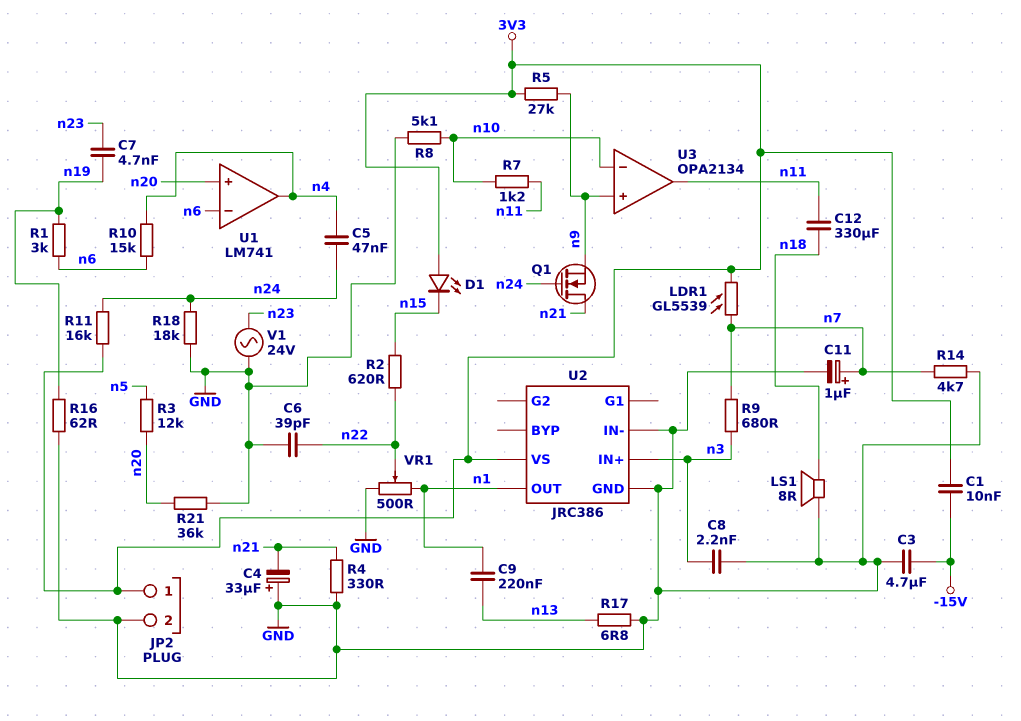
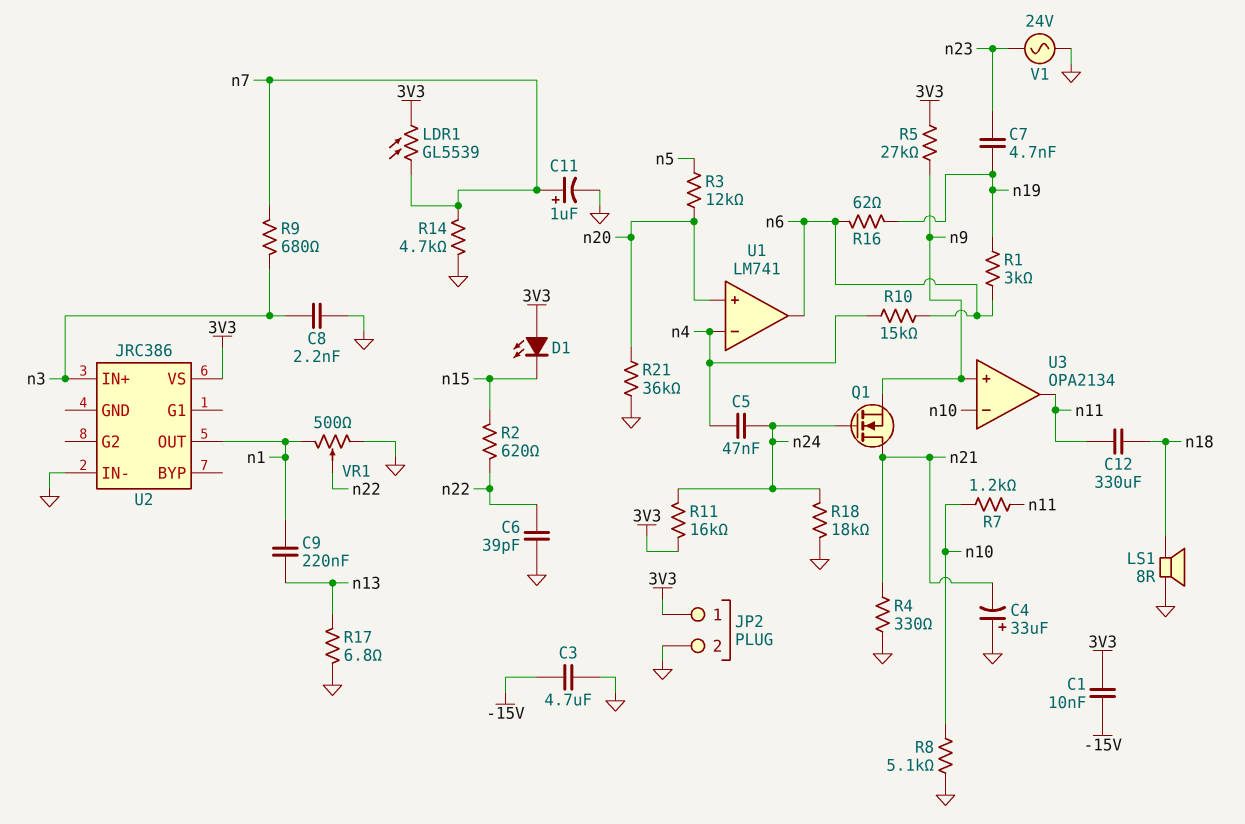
R16: 62 (GND, n19) -> 62 (n6, n19)
U1 pin in-: n6 -> n4
U1 pin out: n4 -> n6
U2 pin GND: GND -> none

